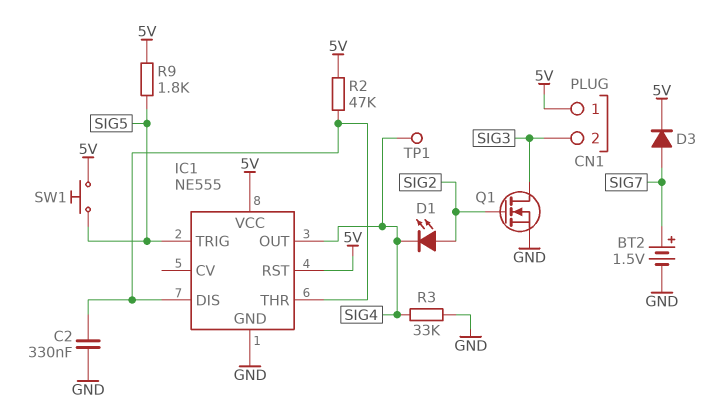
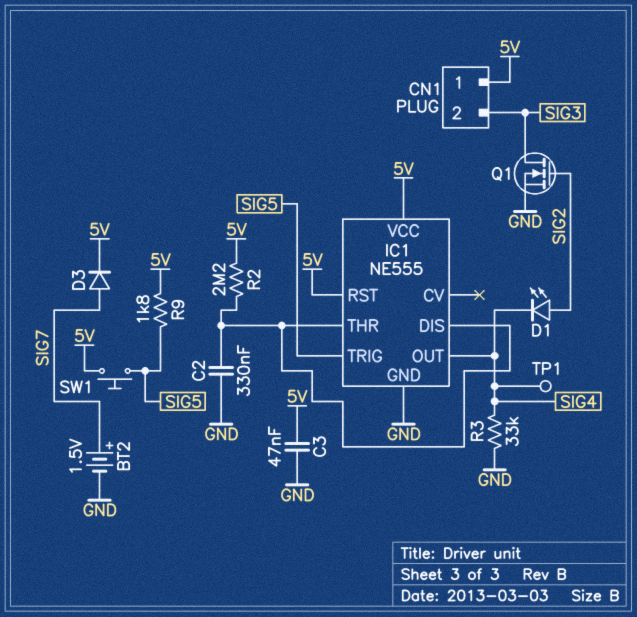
C3: none -> 47nF (5V, GND)
R2: 47k (5V, IC1/DIS) -> 2.2M (5V, IC1/DIS)

